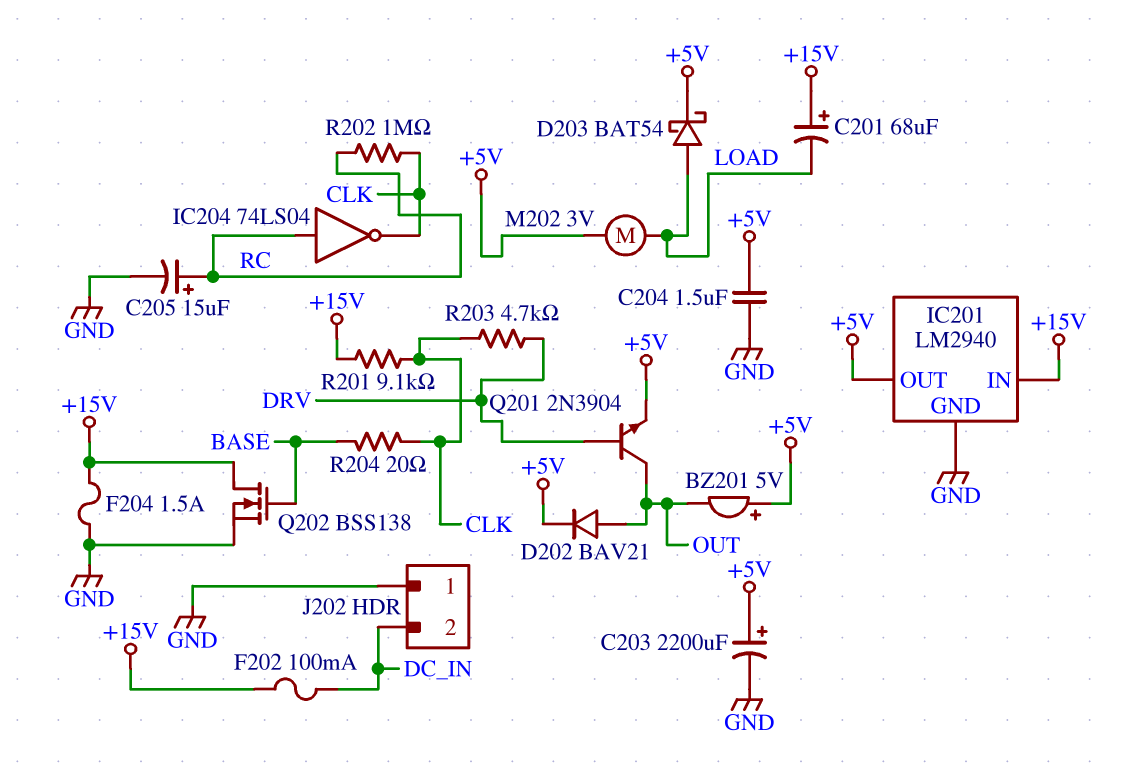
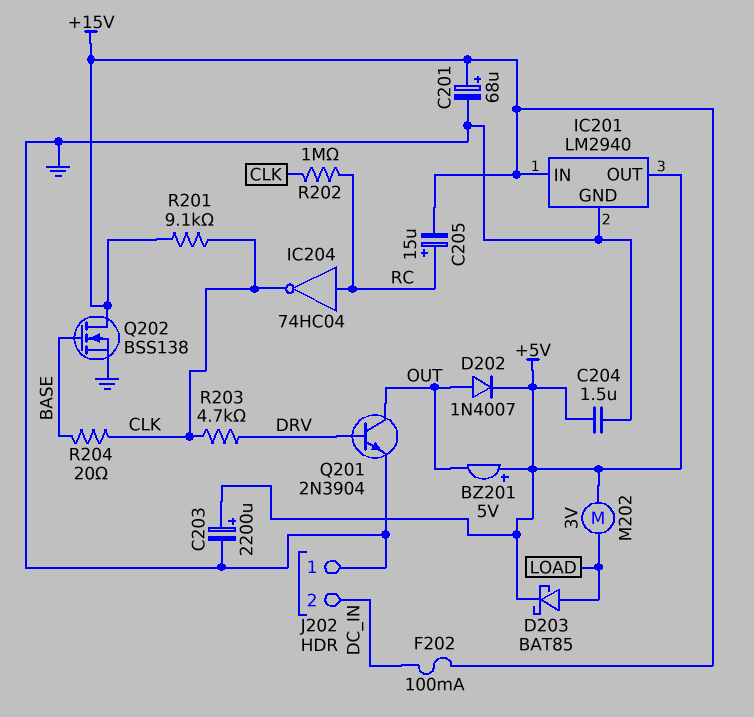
C201: 68uF (plus +15V, minus LOAD) -> 68uF (plus +15V, minus GND)
C205: 15uF (plus RC, minus GND) -> 15uF (plus RC, minus +15V)
D202: diode BAV21 (A OUT, K +5V) -> diode 1N4007 (A OUT, K +5V)
D203: schottky BAT54 (A LOAD, K +5V) -> schottky BAT85 (A LOAD, K +5V)
F204: 1.5A (+15V, GND) -> none
IC204: NOT 74LS04 (in RC, out CLK) -> NOT 74HC04 (in RC, out CLK)
Q201: NPN 2N3904 (B DRV, C OUT, E +5V) -> NPN 2N3904 (B DRV, C OUT, E GND)

